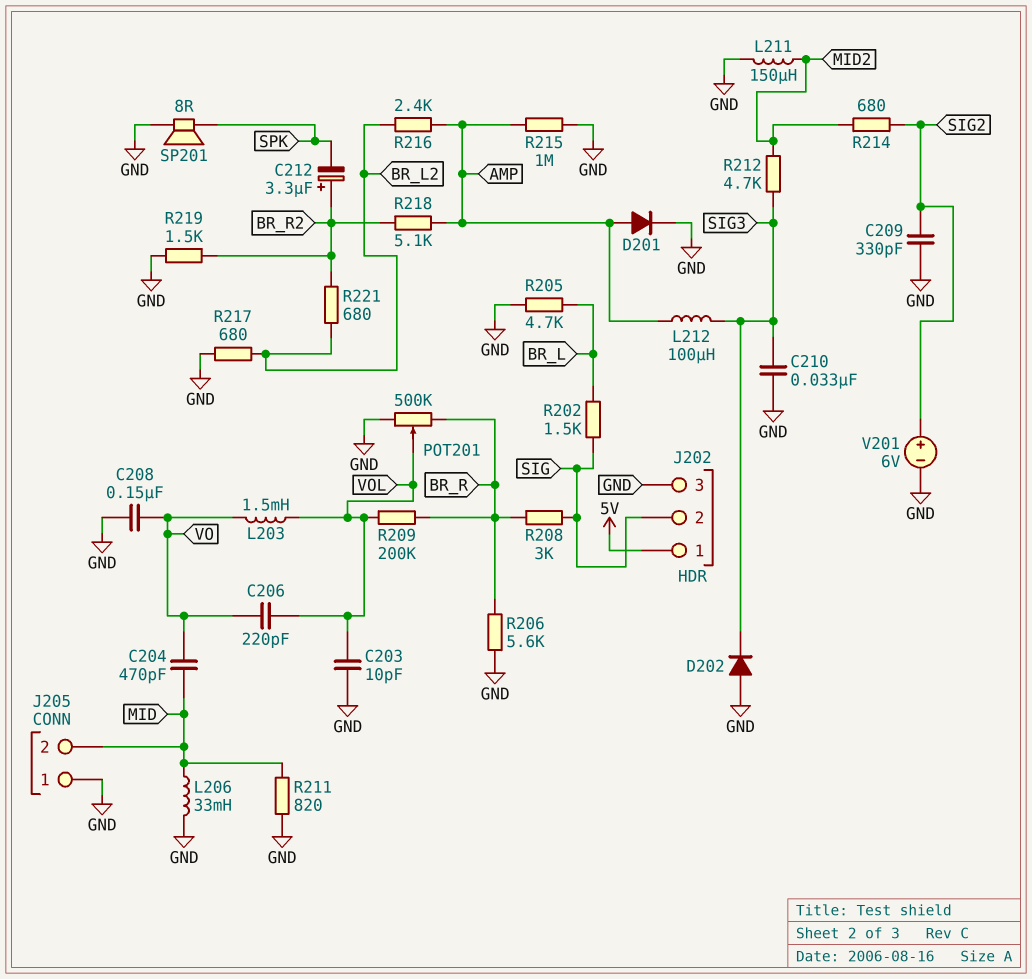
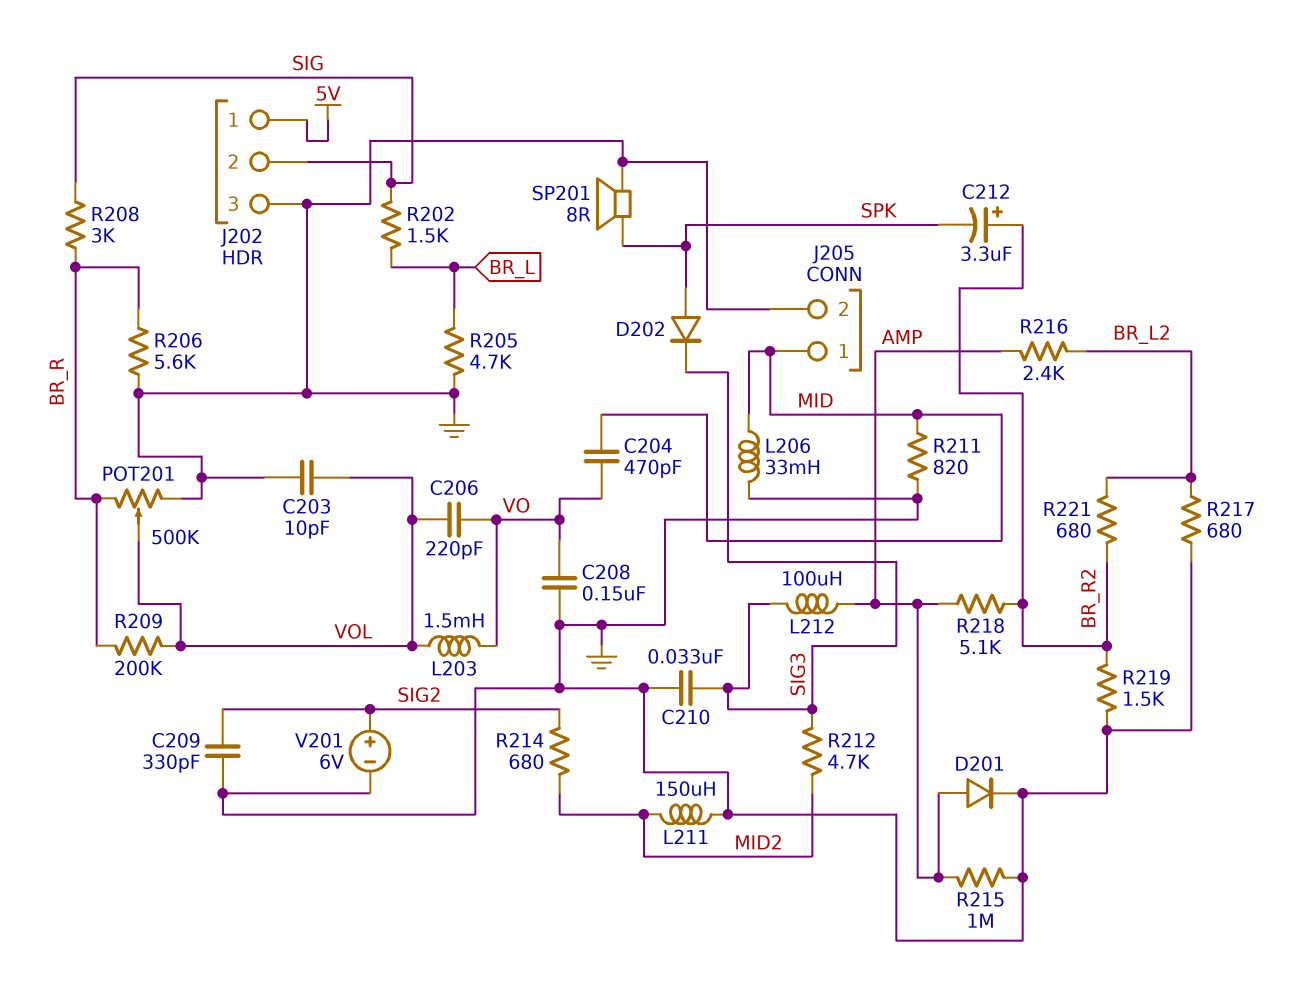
D202: diode (A GND, K SIG3) -> diode (A SPK, K SIG3)
J205 pin 1: GND -> MID
J205 pin 2: MID -> GND

